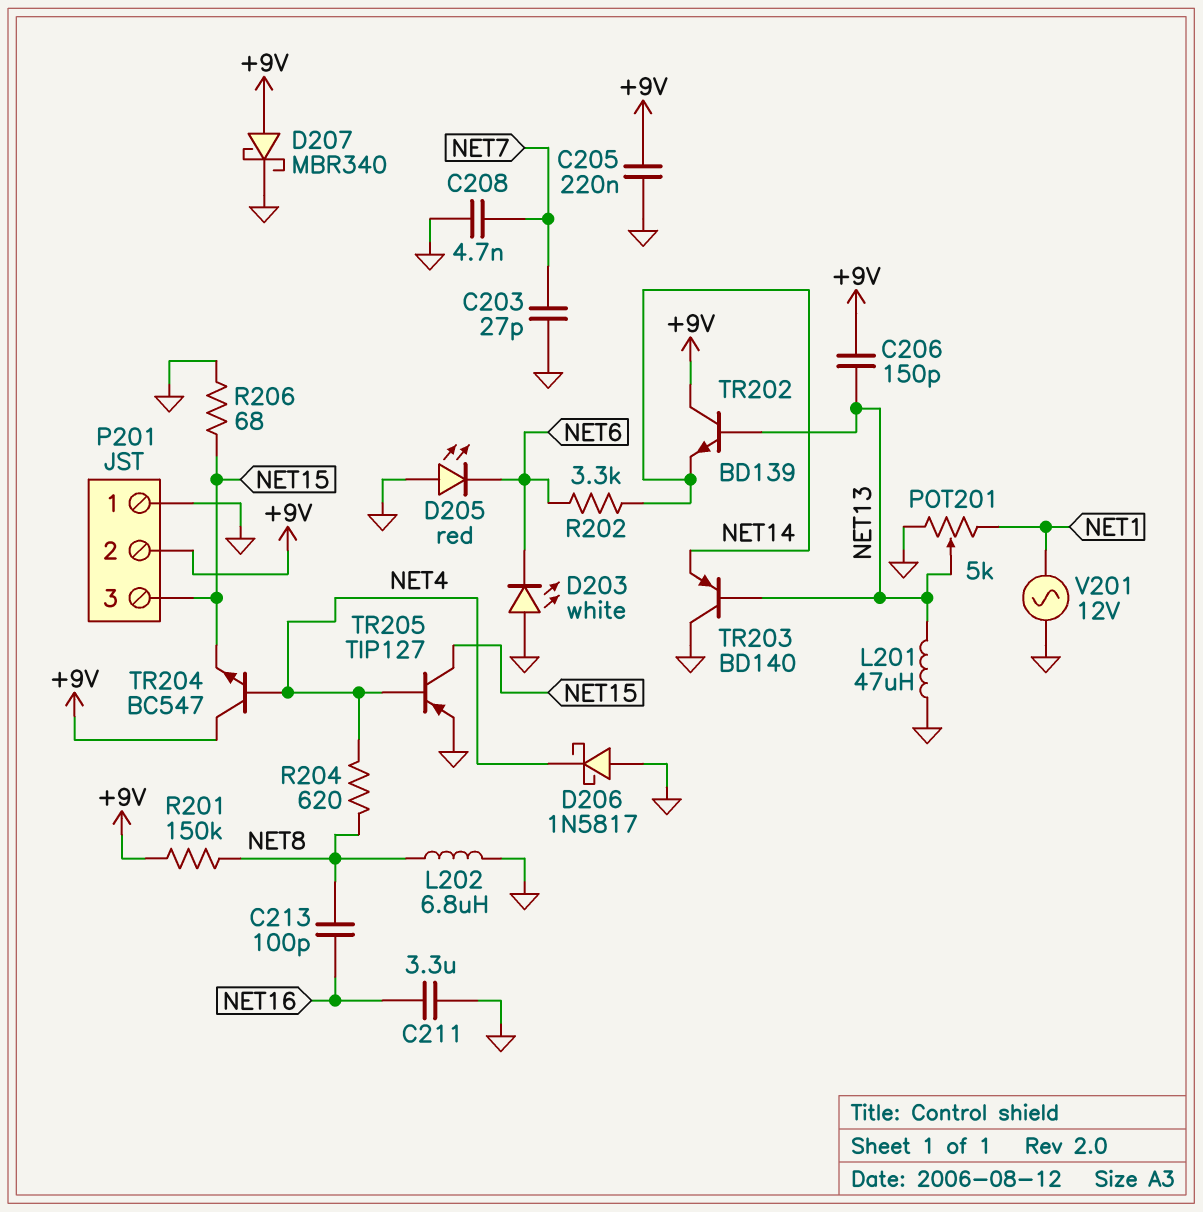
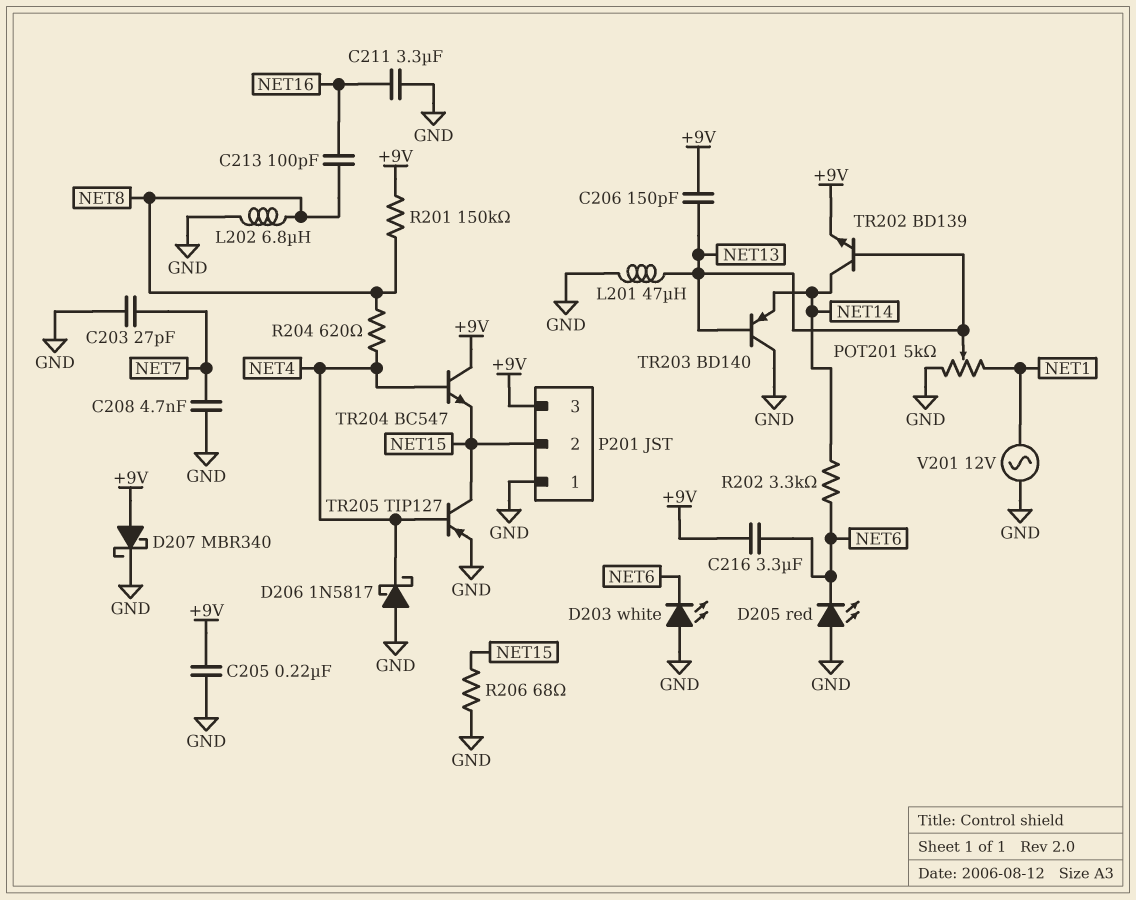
C216: none -> 3.3uF (+9V, NET6)
P201 pin 2: +9V -> NET15
P201 pin 3: NET15 -> +9V
TR202: NPN BD139 (B NET13, C +9V, E NET14) -> NPN BD139 (B NET13, C NET14, E +9V)

